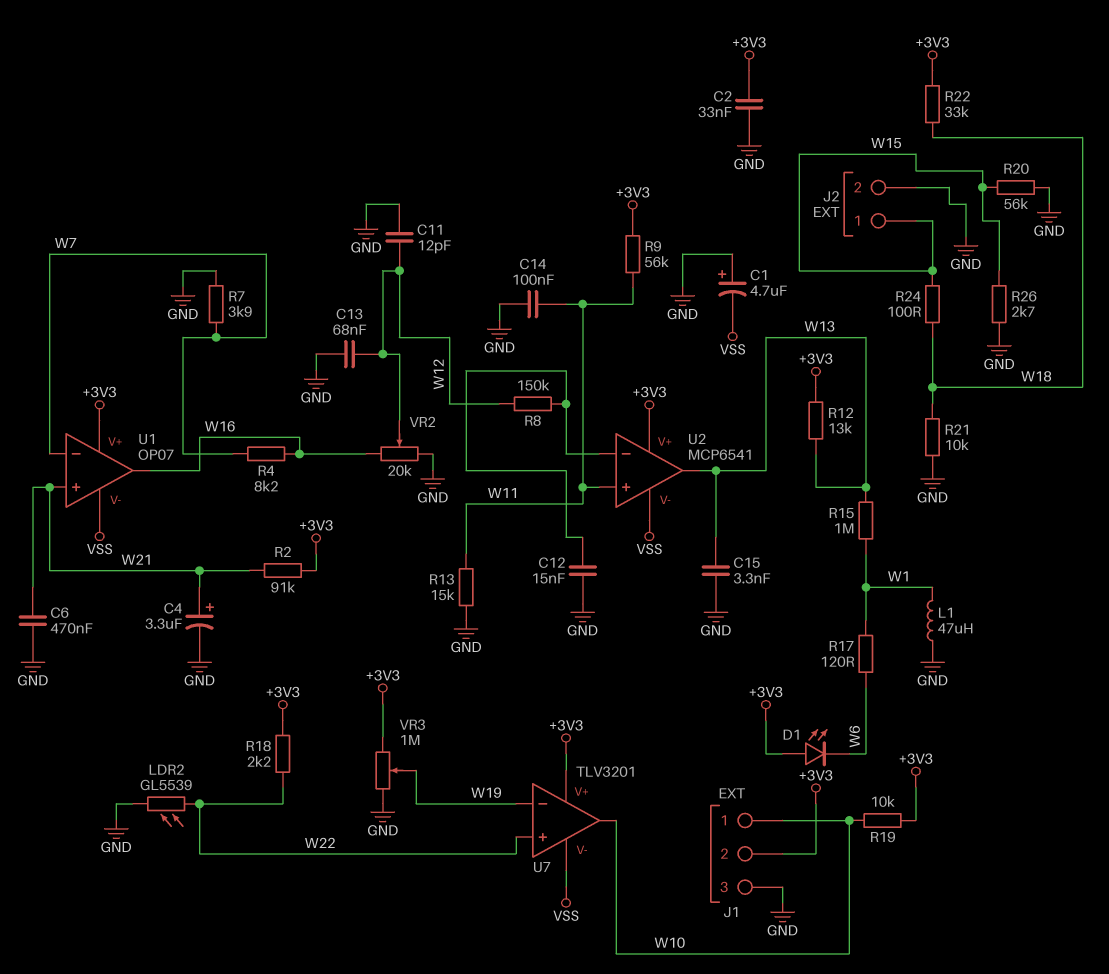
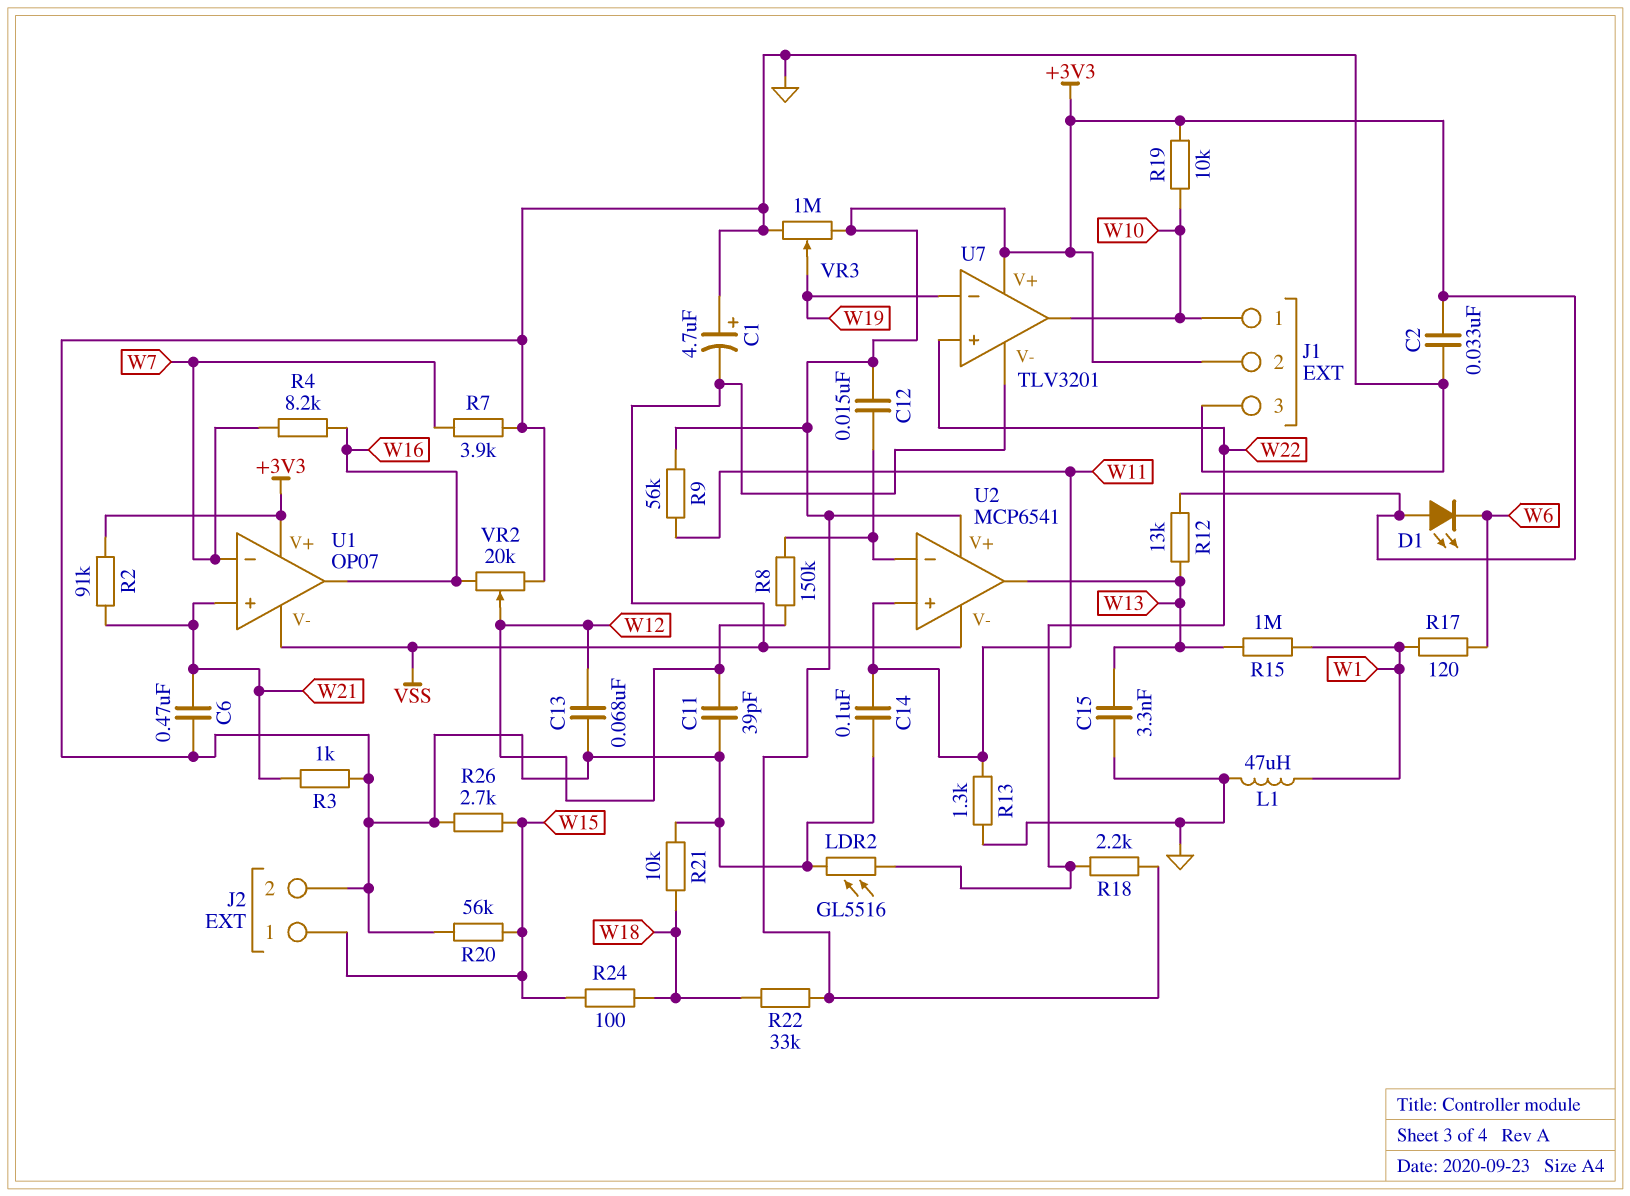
C4: 3.3uF (plus W21, minus GND) -> none
C11: 12pF (GND, W12) -> 39pF (GND, W12)
C12: 15nF (GND, U2/in-) -> 15nF (+3V3, U2/in-)
LDR2: GL5539 (GND, W22) -> GL5516 (GND, W22)
R3: none -> 1k (GND, W21)
R13: 15k (GND, W11) -> 1.3k (GND, W11)

